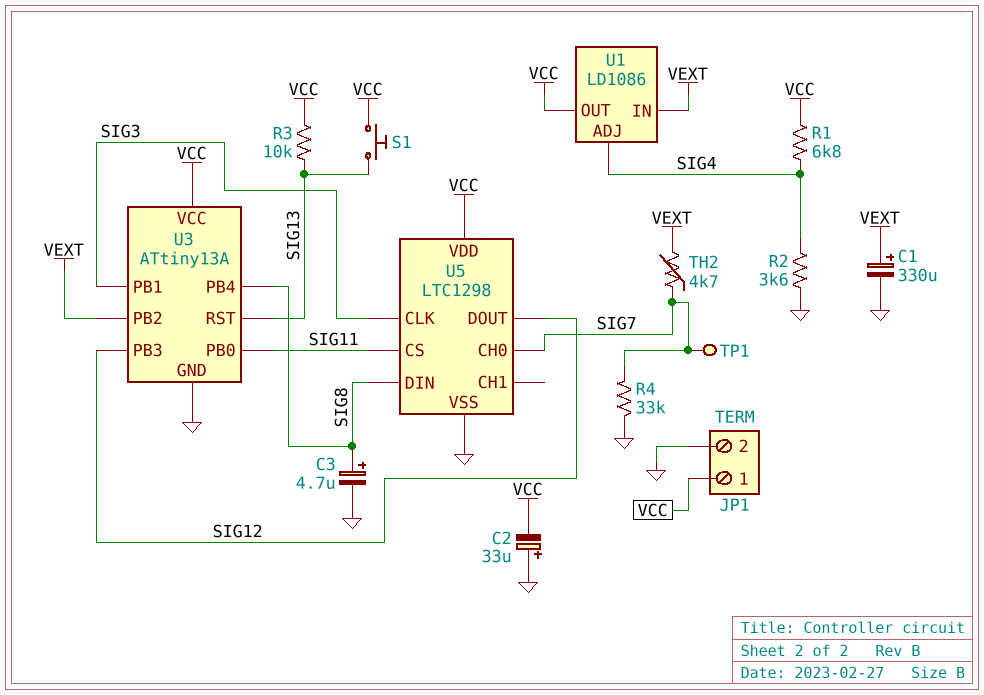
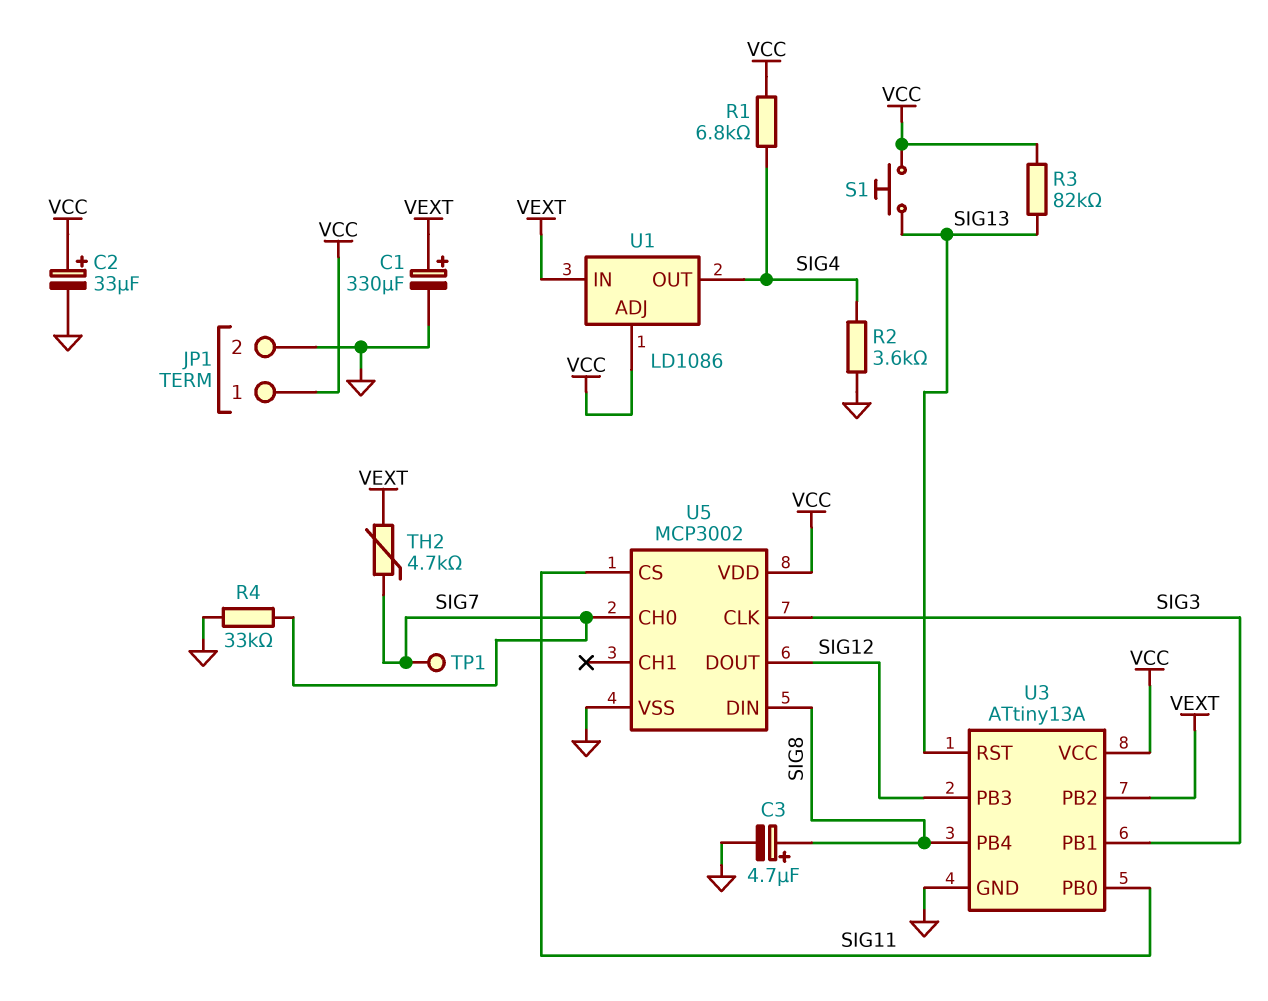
C2: 33uF (plus GND, minus VCC) -> 33uF (plus VCC, minus GND)
R3: 10k (SIG13, VCC) -> 82k (SIG13, VCC)
U1 pin ADJ: SIG4 -> VCC
U1 pin OUT: VCC -> SIG4
U5: LTC1298 -> MCP3002

